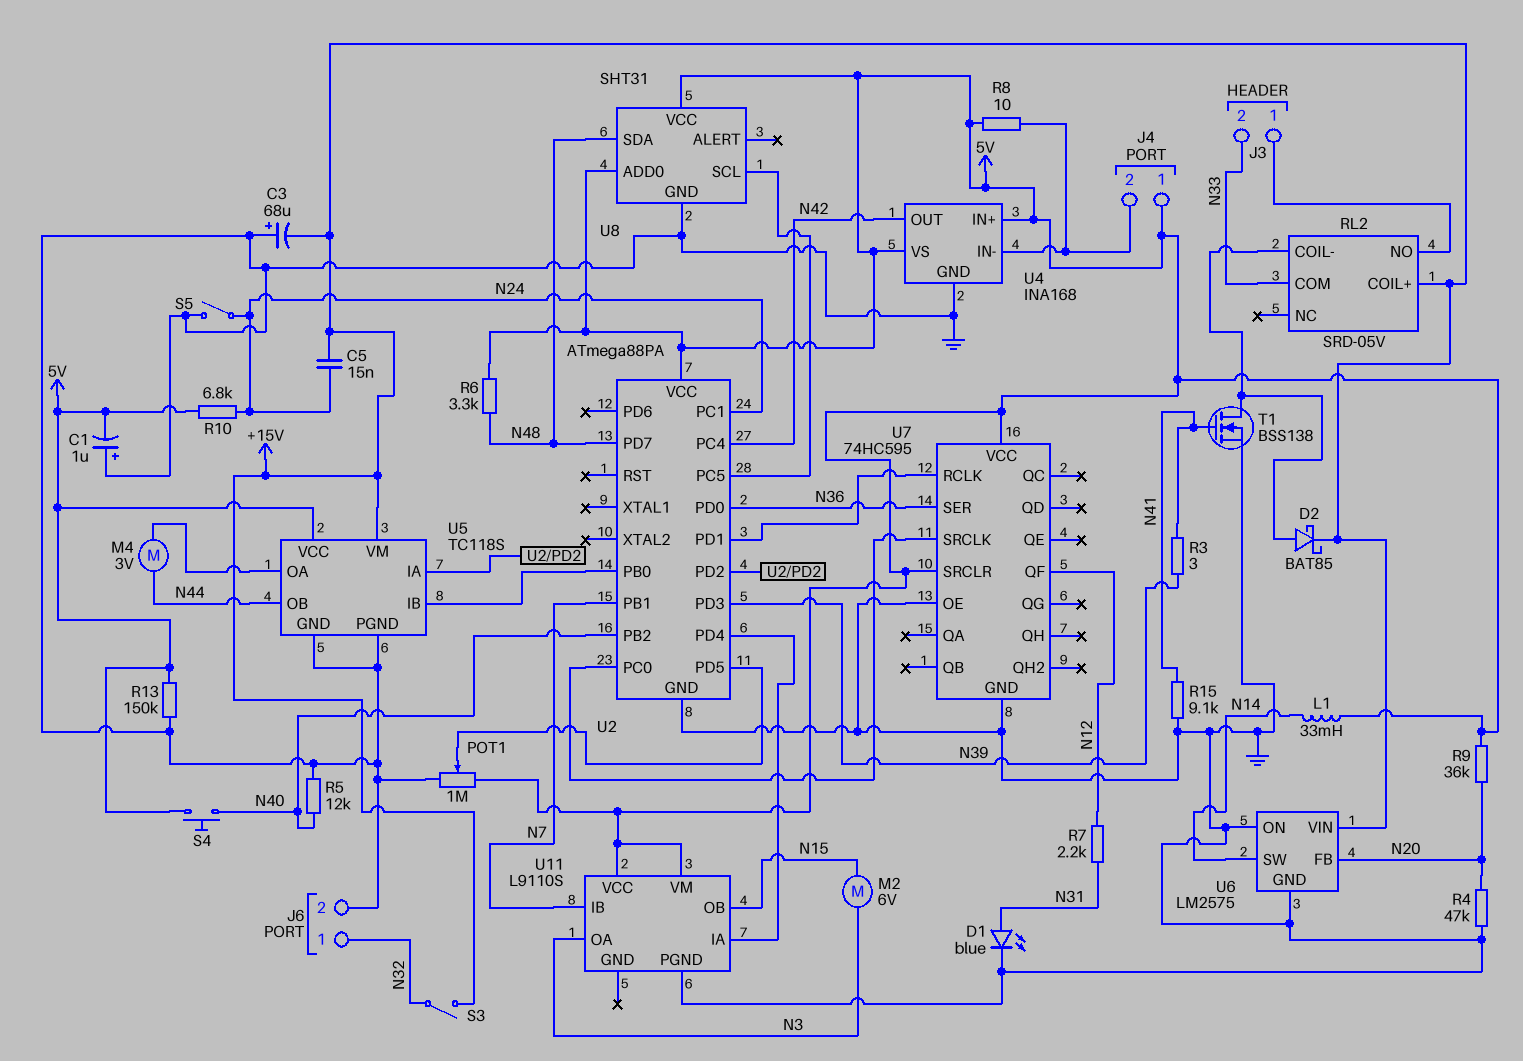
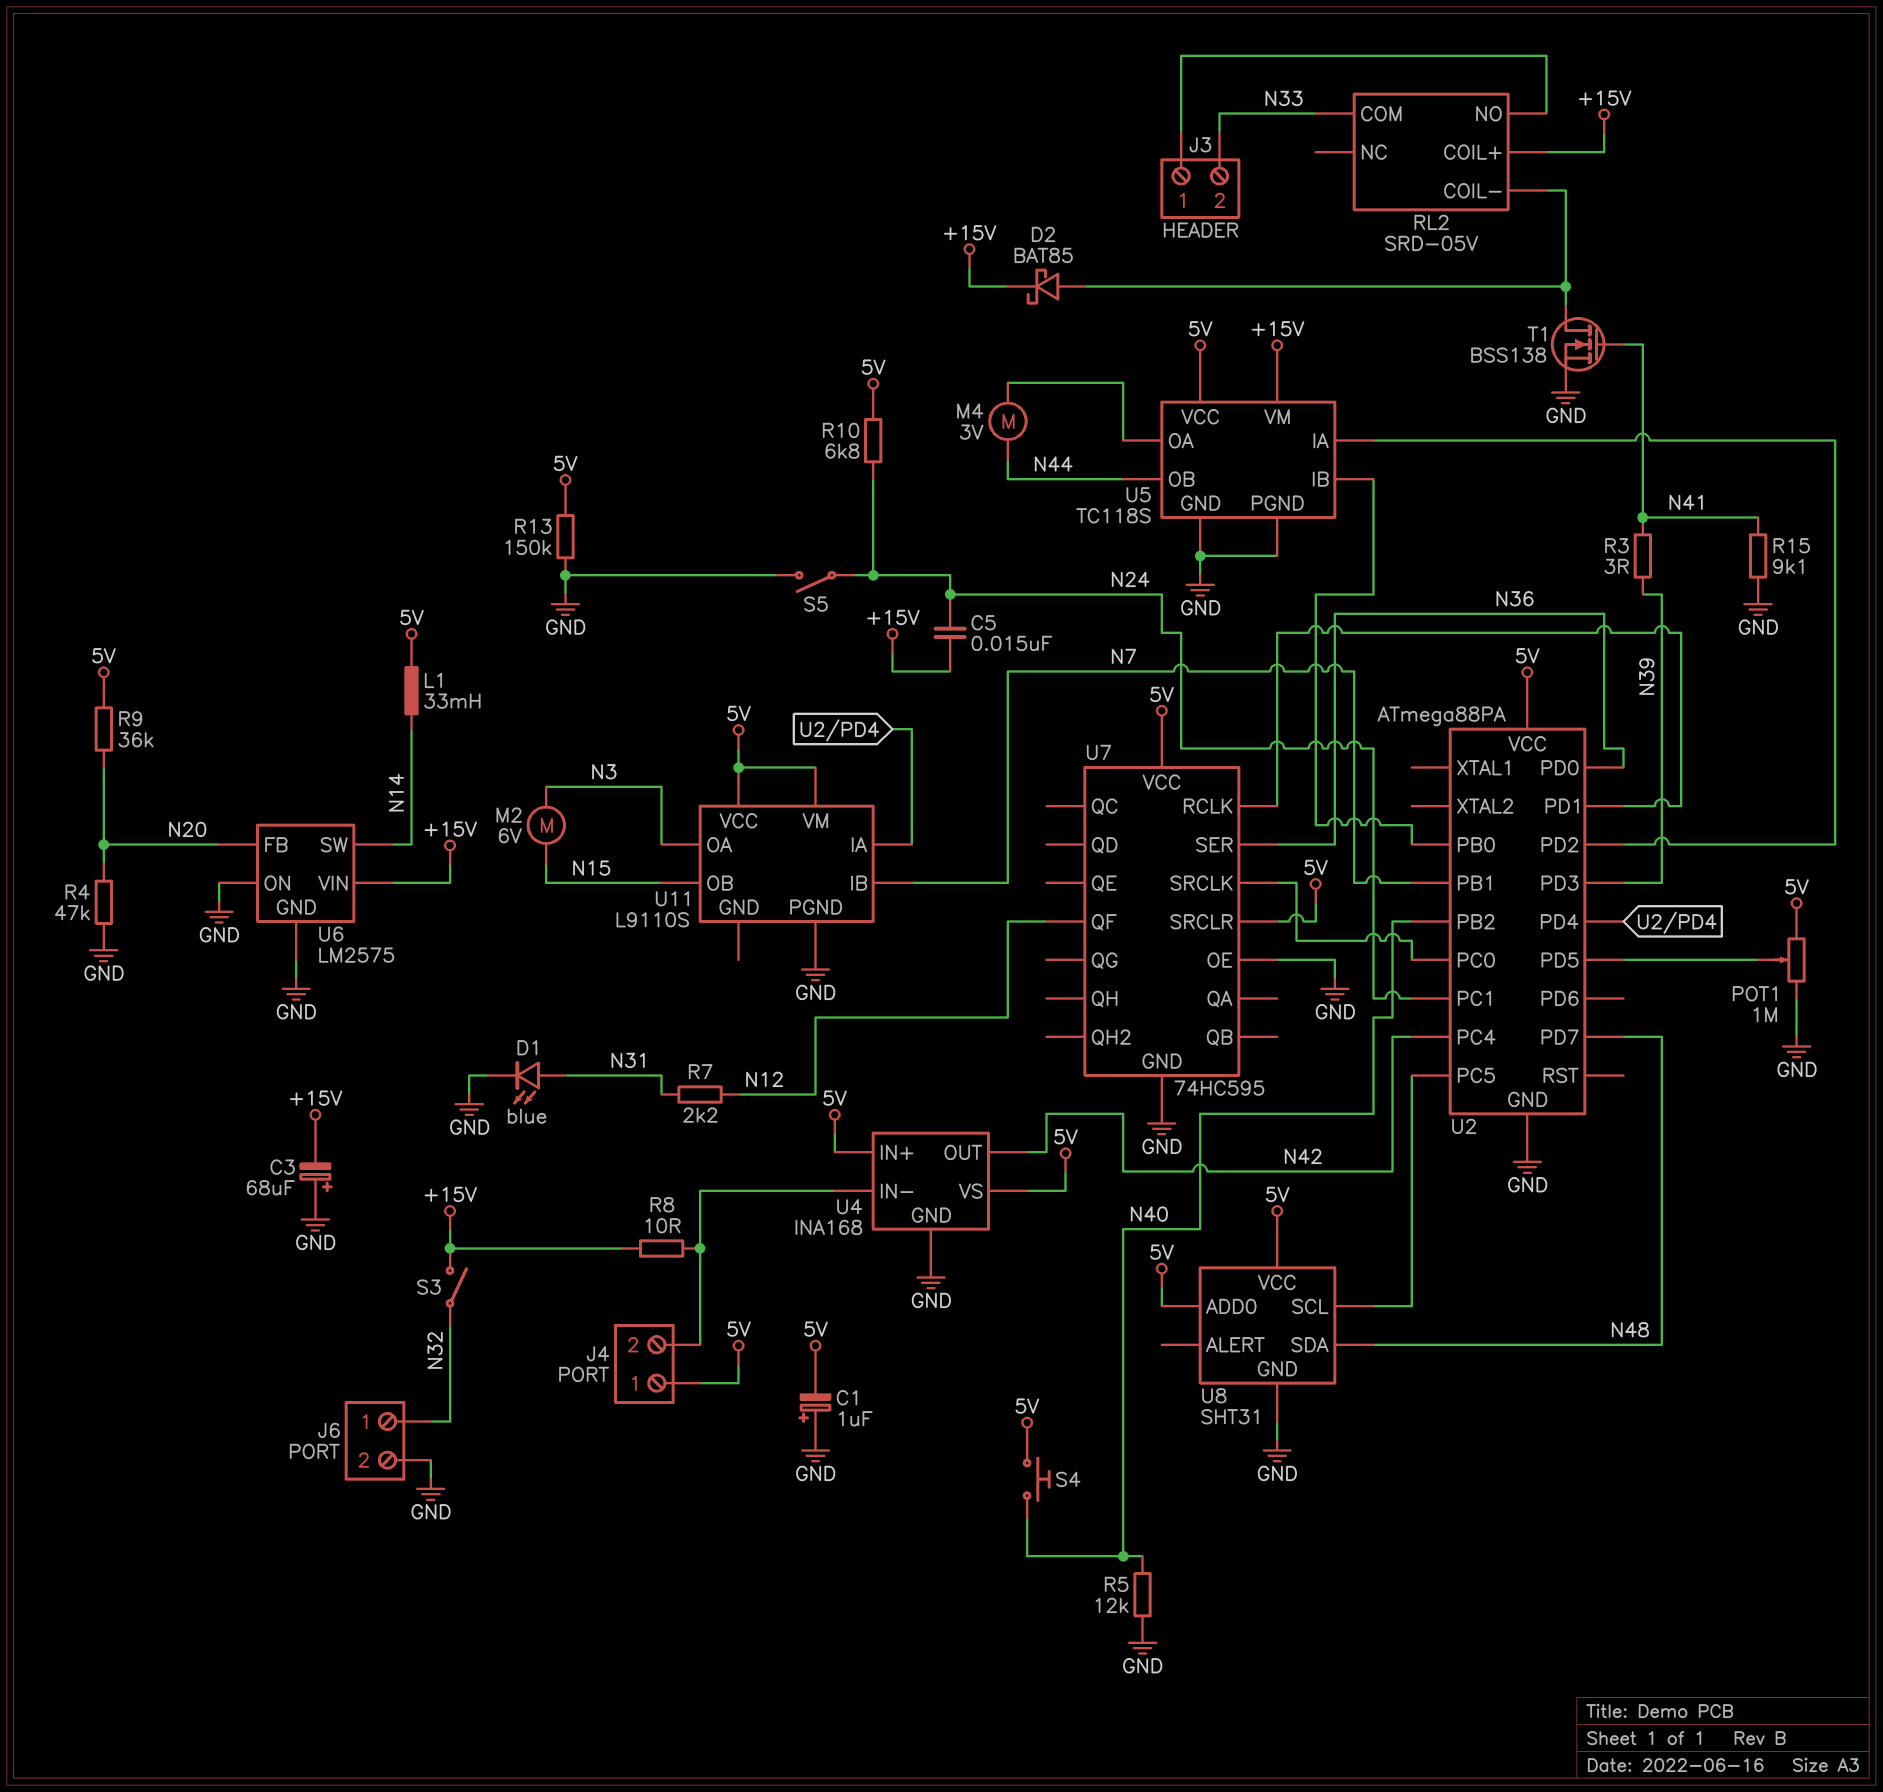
R6: 3.3k (5V, N48) -> none
R8: 10 (5V, J4/2) -> 10 (+15V, J4/2)

